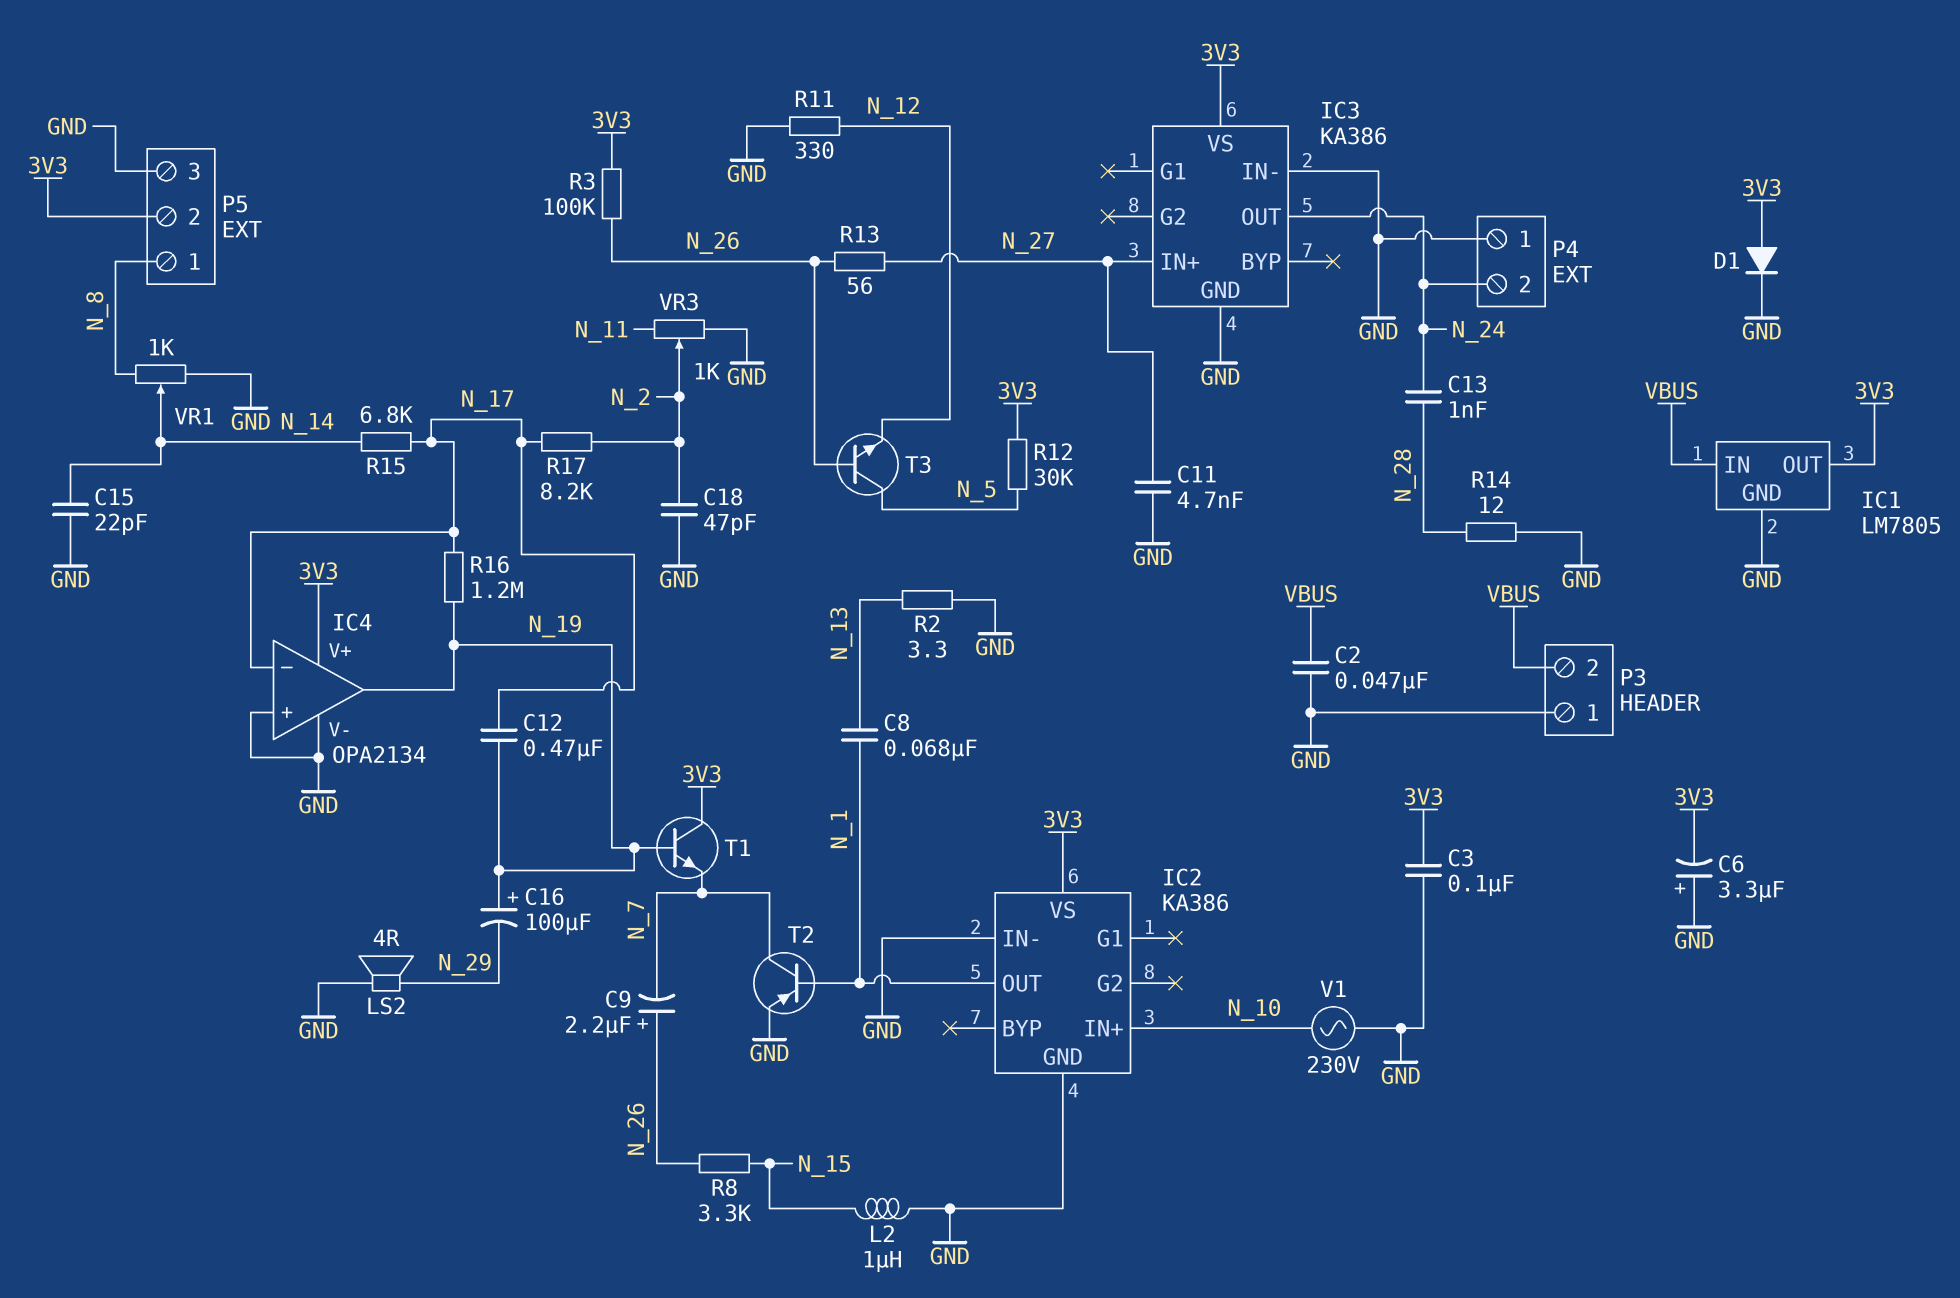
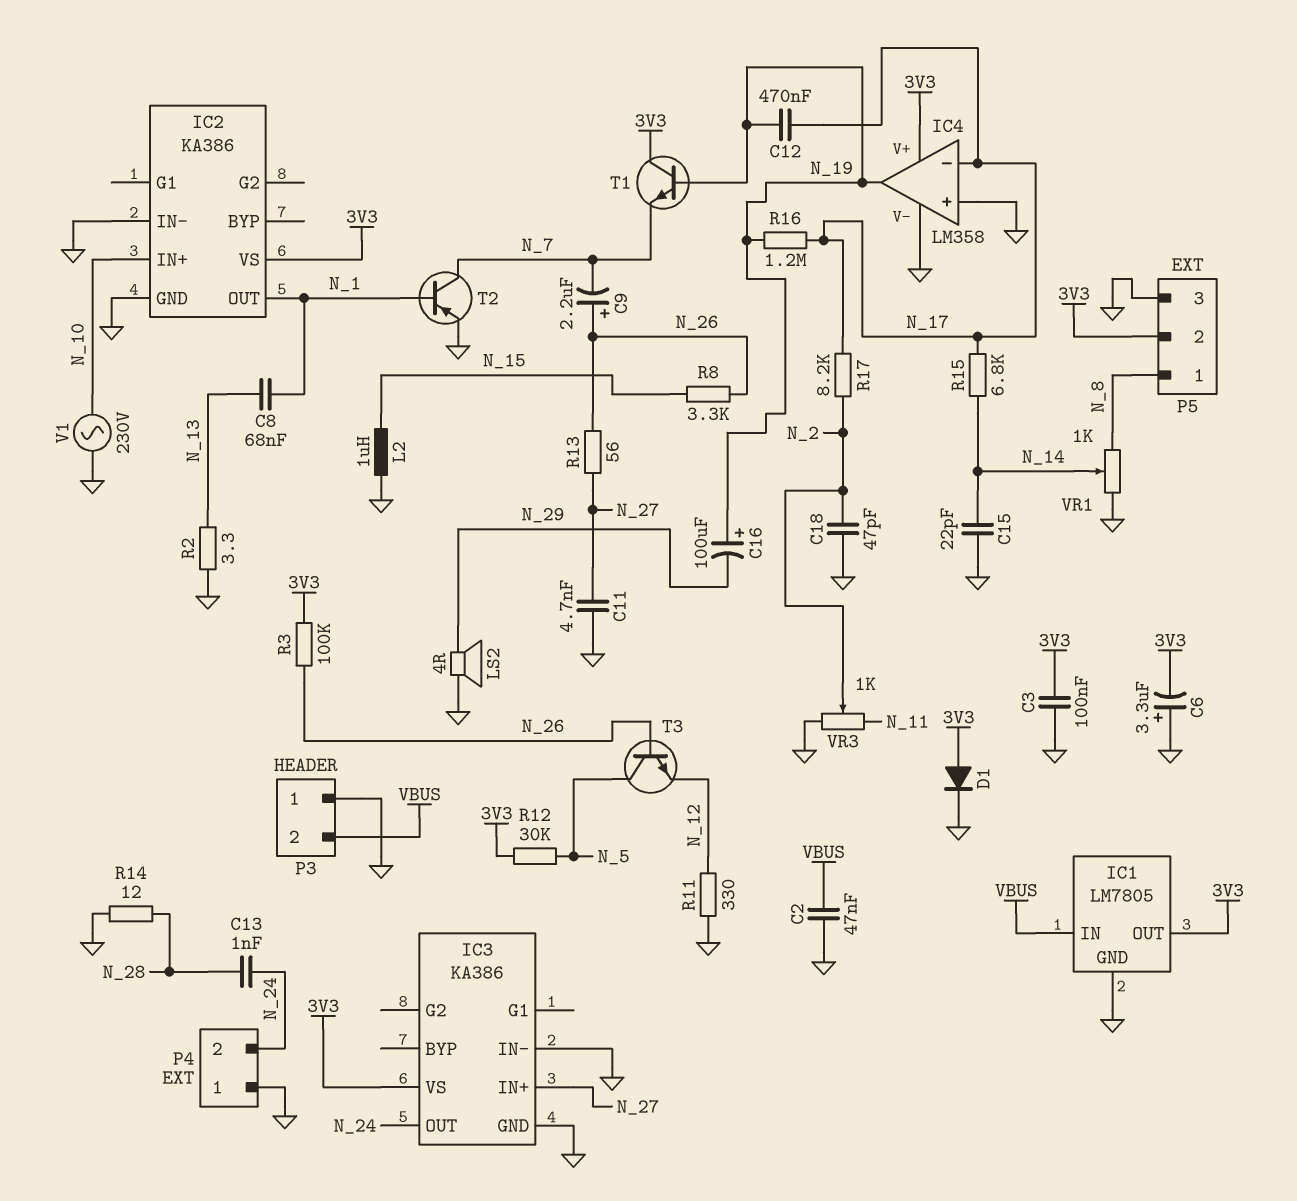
IC4: OPA2134 -> LM358

